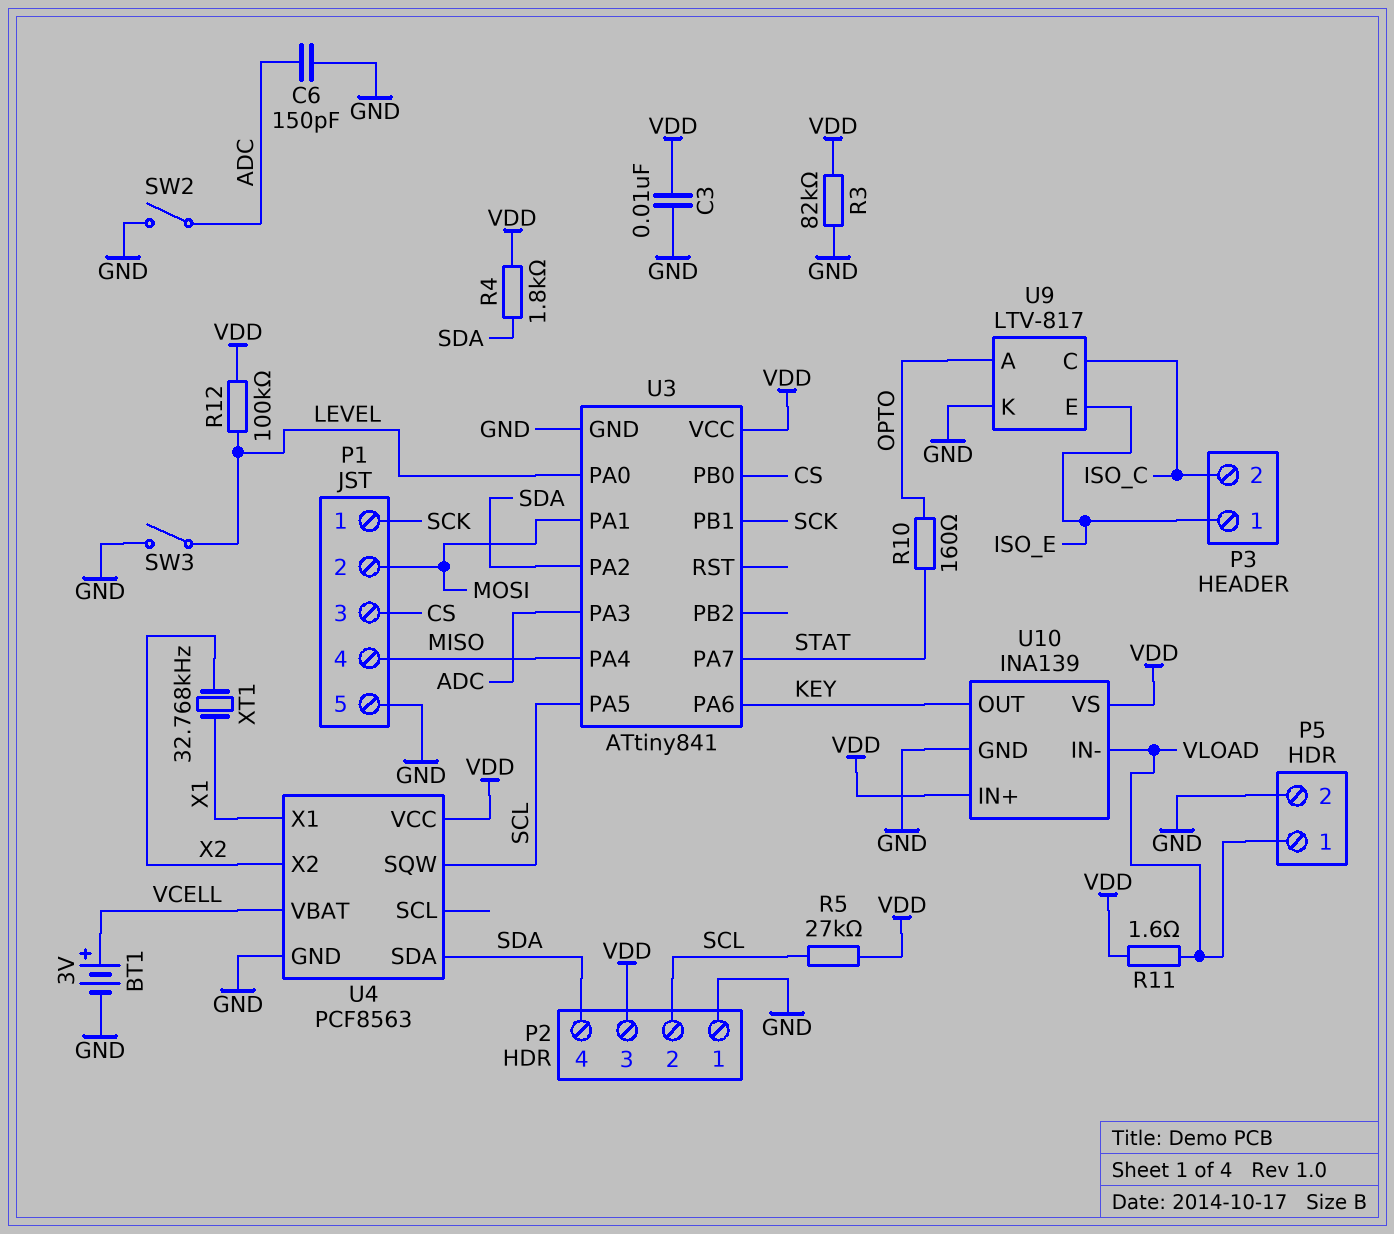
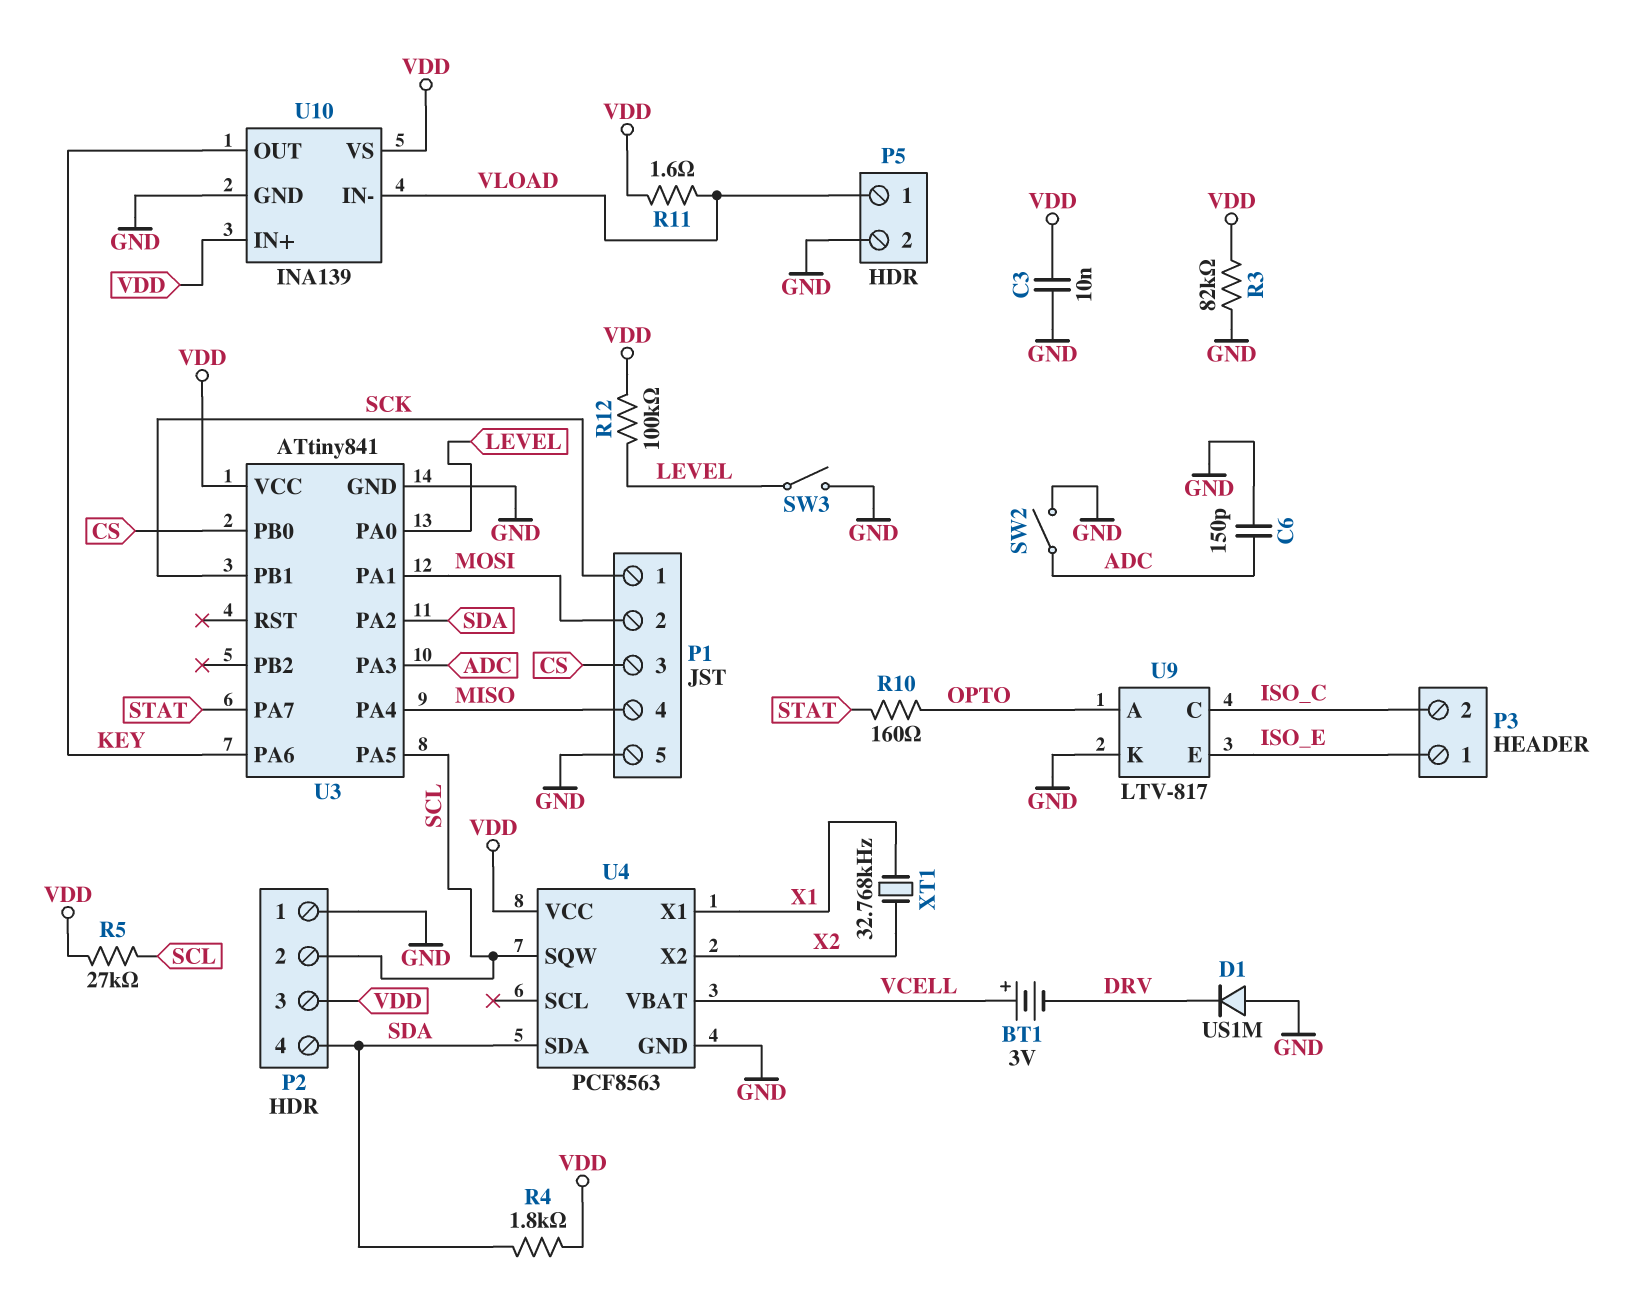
BT1: 3V (plus VCELL, minus GND) -> 3V (plus VCELL, minus DRV)
D1: none -> diode US1M (A GND, K DRV)

